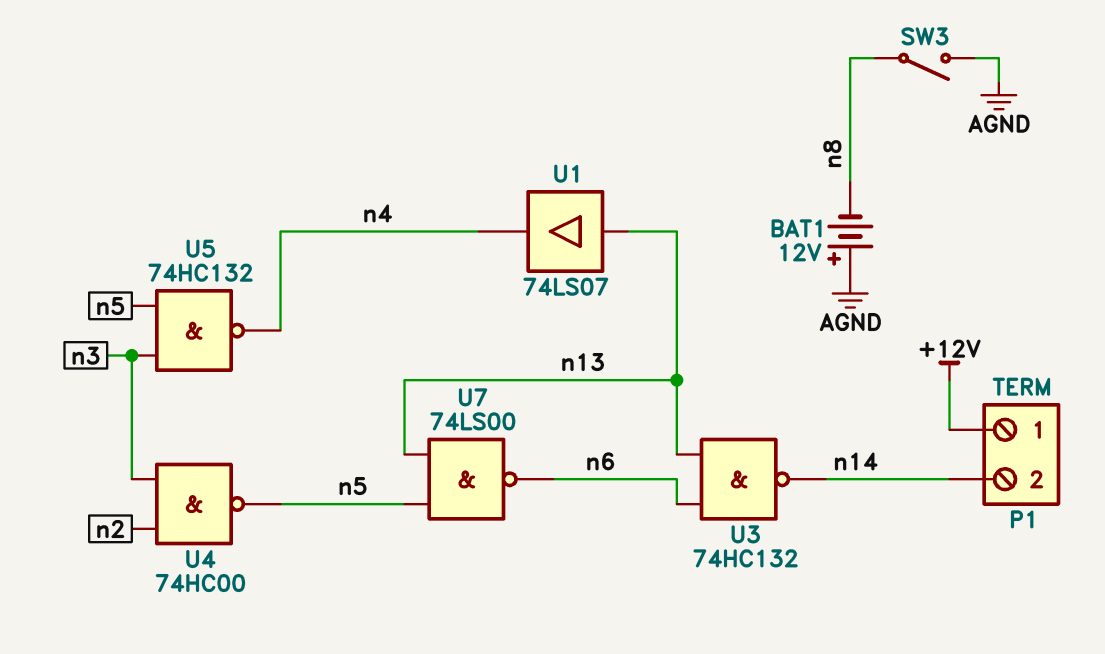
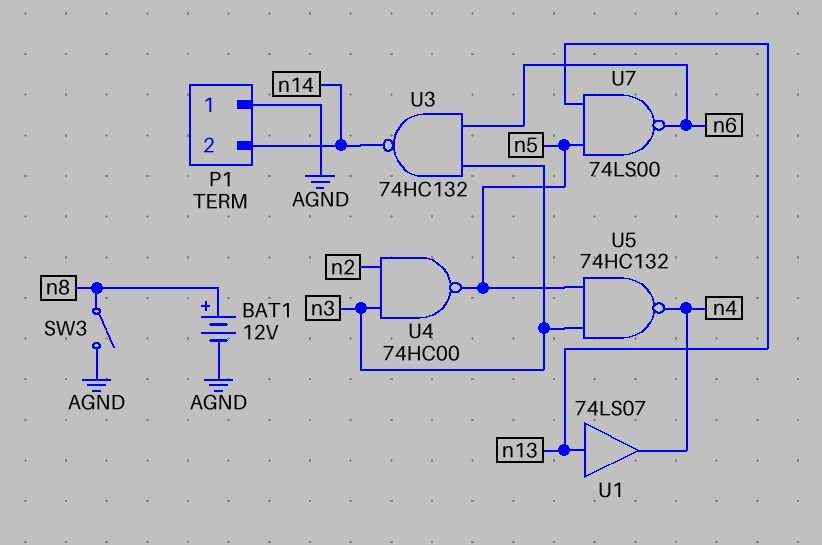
BAT1: 12V (plus AGND, minus n8) -> 12V (plus n8, minus AGND)
P1 pin 1: +12V -> AGND
U3: NAND 74HC132 (in n6, in n13, out n14) -> NAND 74HC132 (in n3, in n6, out n14)

